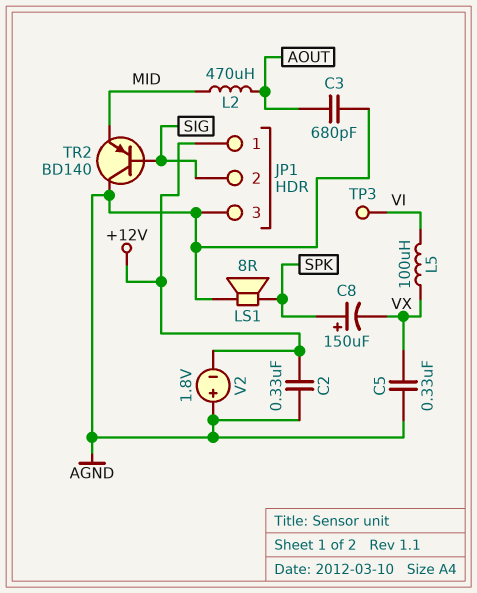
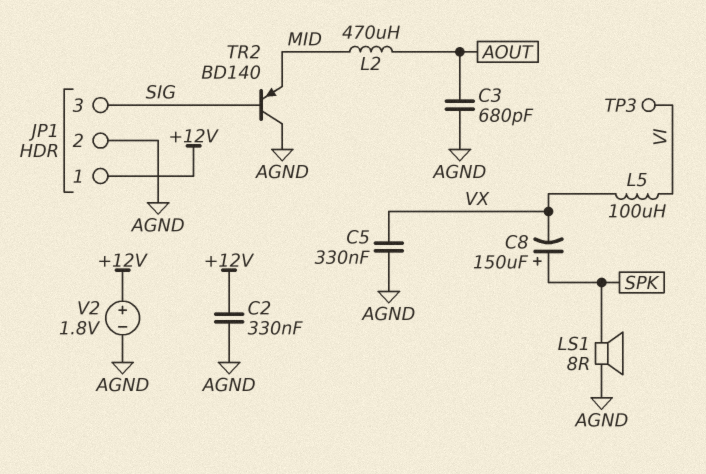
JP1 pin 2: SIG -> AGND
JP1 pin 3: AGND -> SIG
V2: 1.8V (plus AGND, minus +12V) -> 1.8V (plus +12V, minus AGND)

